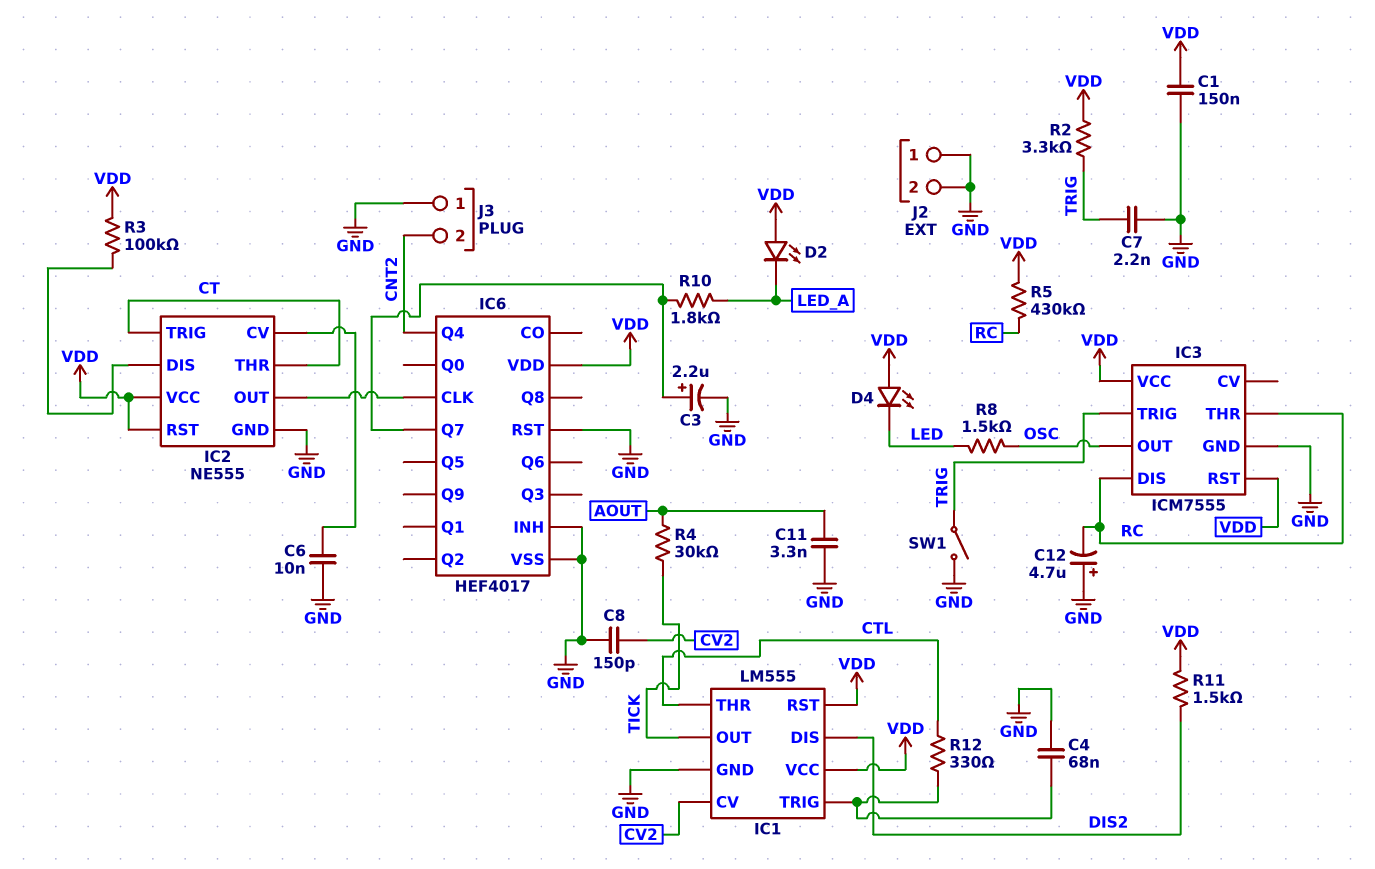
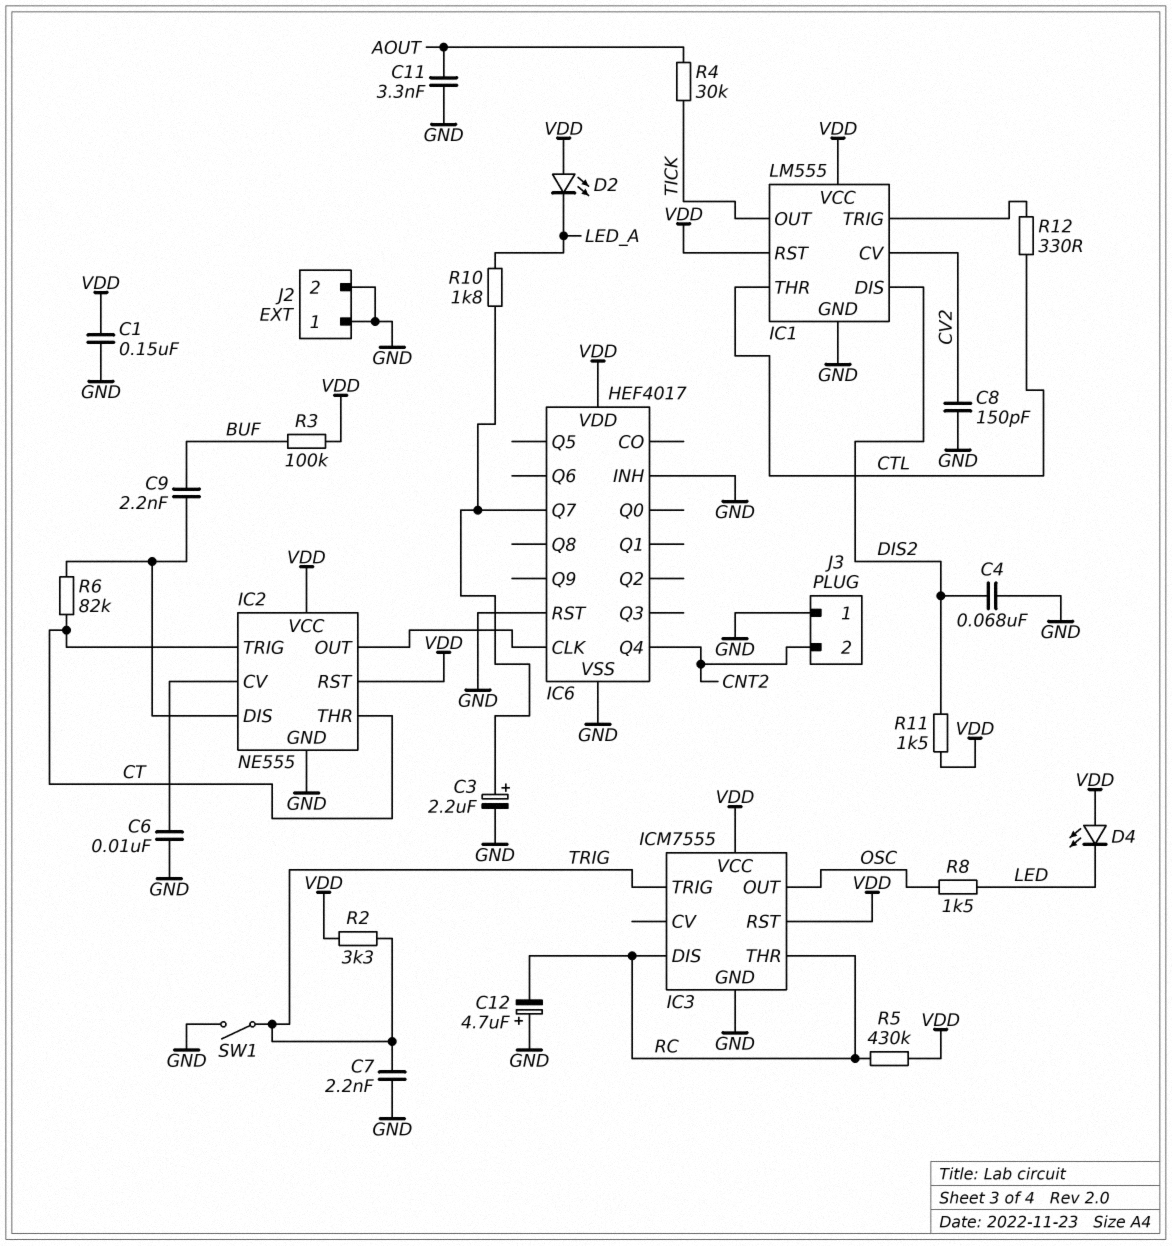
C4: 68nF (GND, IC1/TRIG) -> 68nF (DIS2, GND)
C9: none -> 2.2nF (BUF, IC2/DIS)
R3: 100k (IC2/DIS, VDD) -> 100k (BUF, VDD)
R6: none -> 82k (CT, IC2/DIS)

